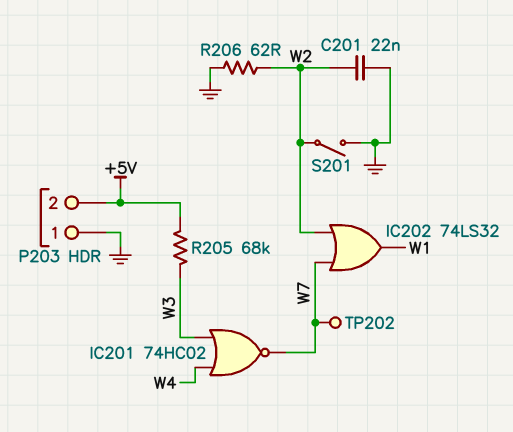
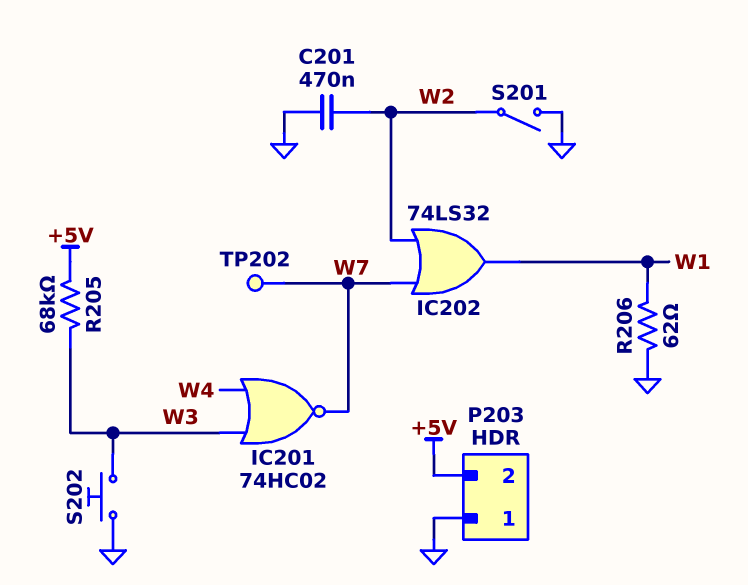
C201: 22nF (GND, W2) -> 470nF (GND, W2)
R206: 62 (GND, W2) -> 62 (GND, W1)
S202: none -> button (GND, W3)

